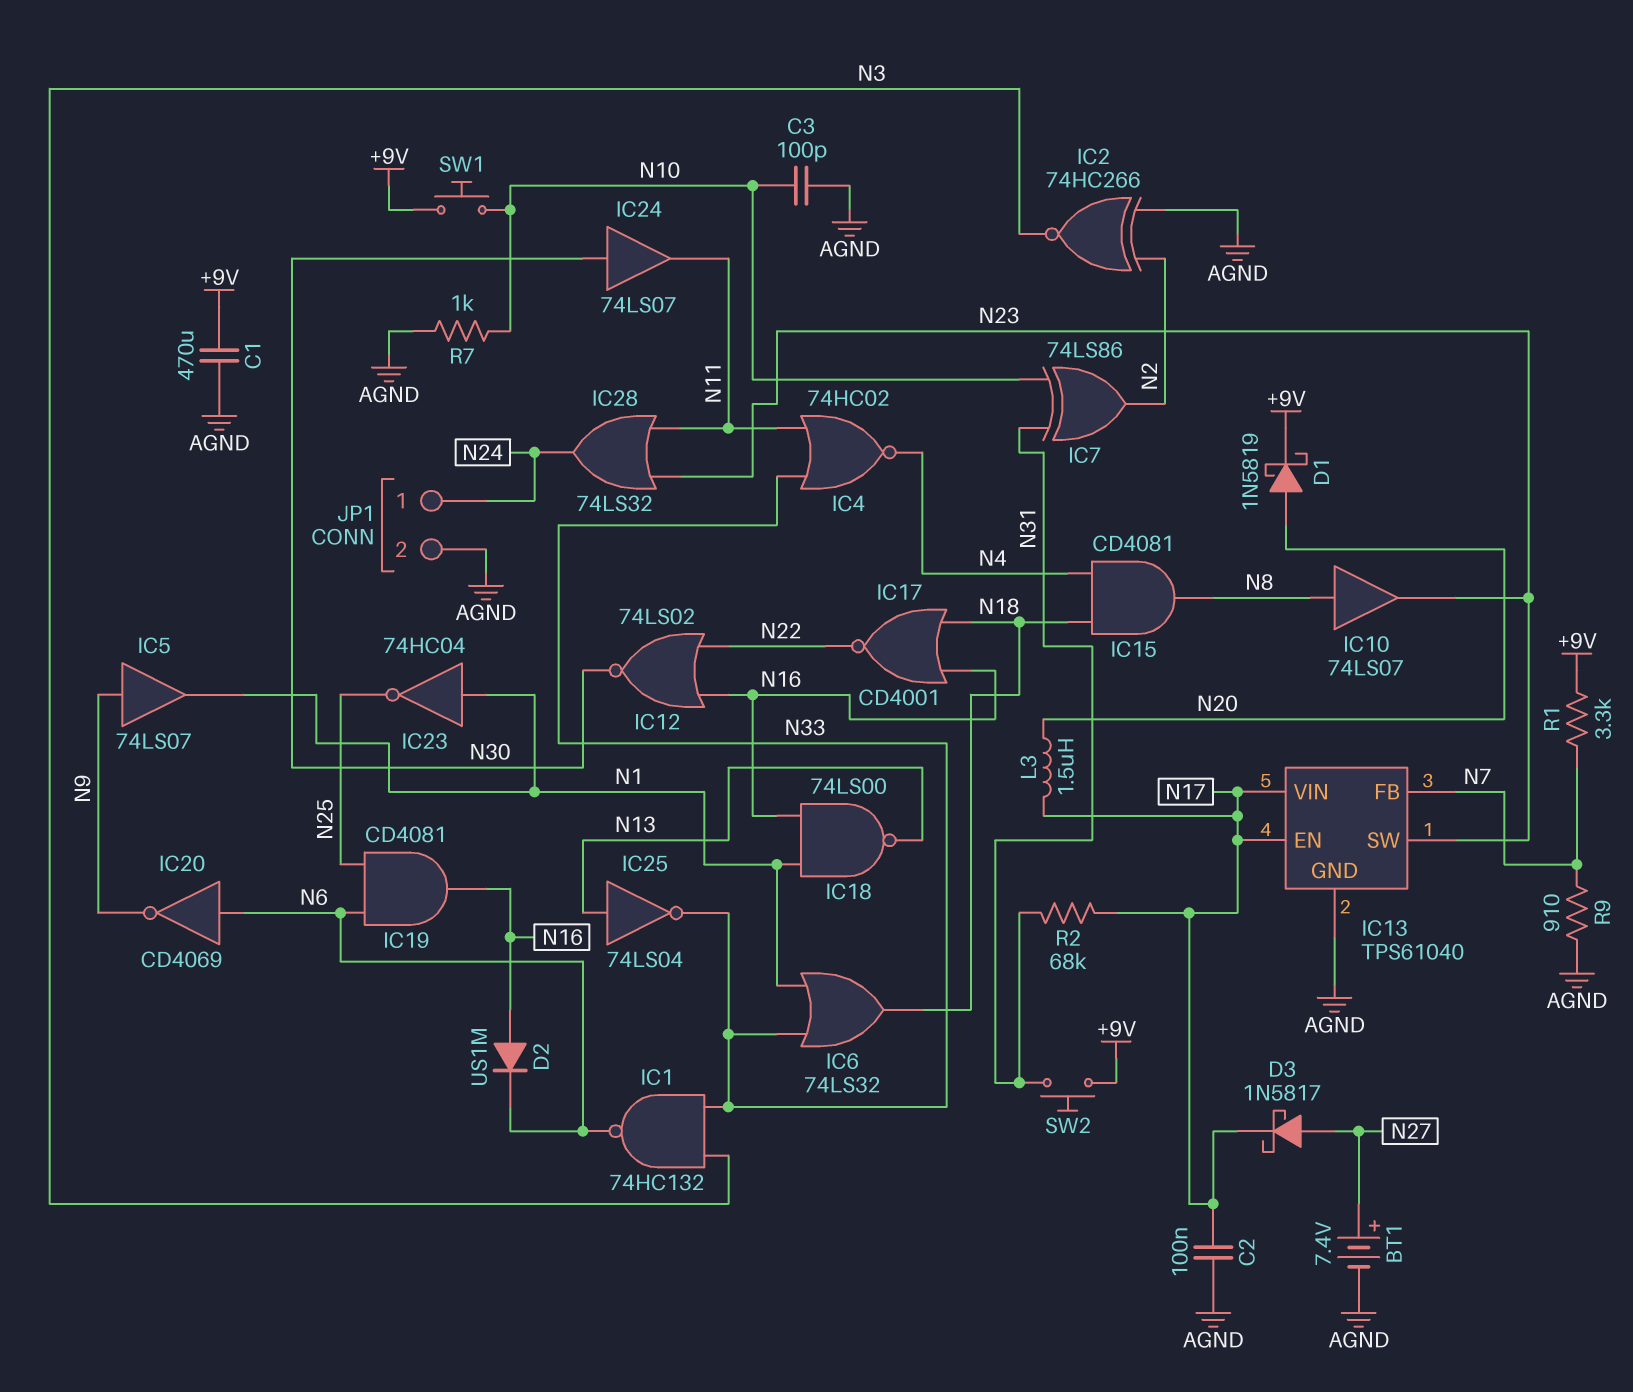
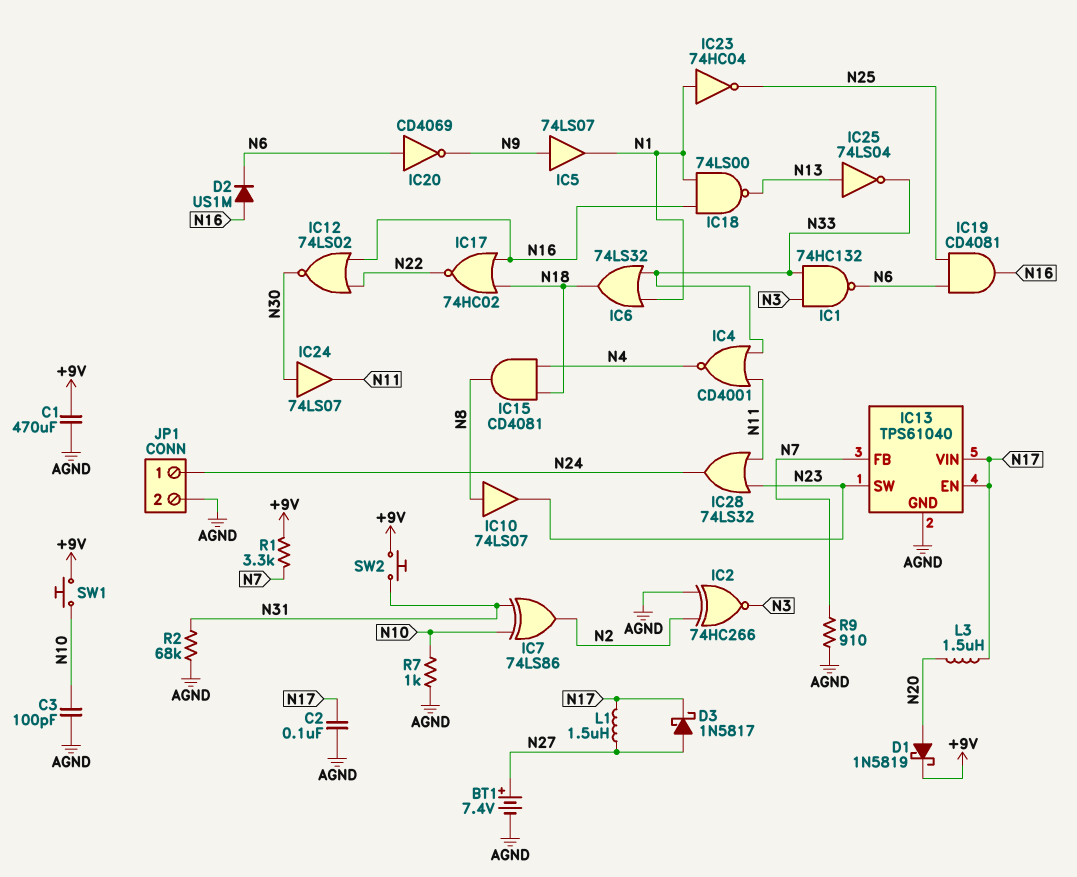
IC4: NOR 74HC02 (in N11, in N33, out N4) -> NOR CD4001 (in N11, in N33, out N4)
IC17: NOR CD4001 (in N16, in N18, out N22) -> NOR 74HC02 (in N16, in N18, out N22)
L1: none -> 1.5uH (N17, N27)
R2: 68k (N17, N31) -> 68k (AGND, N31)

